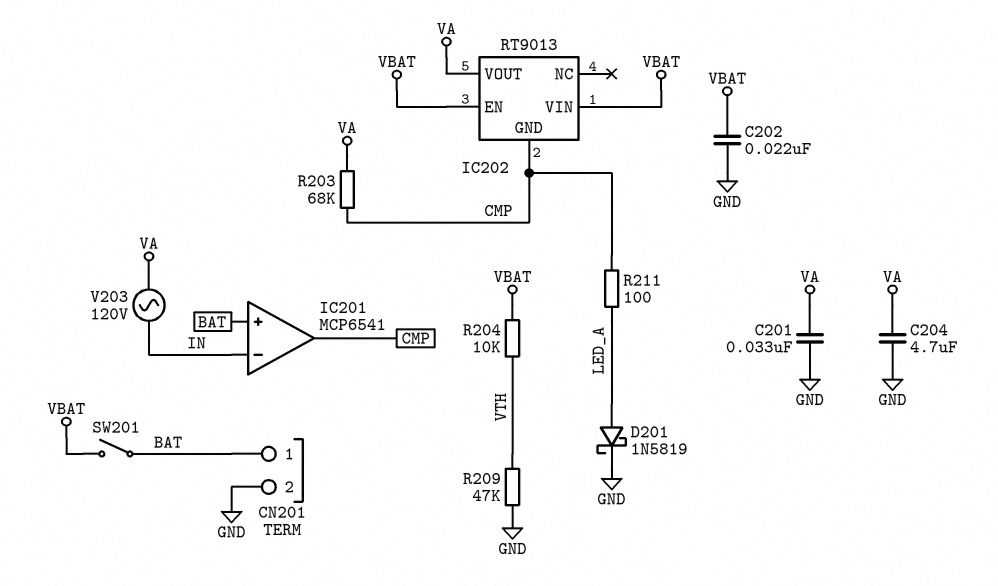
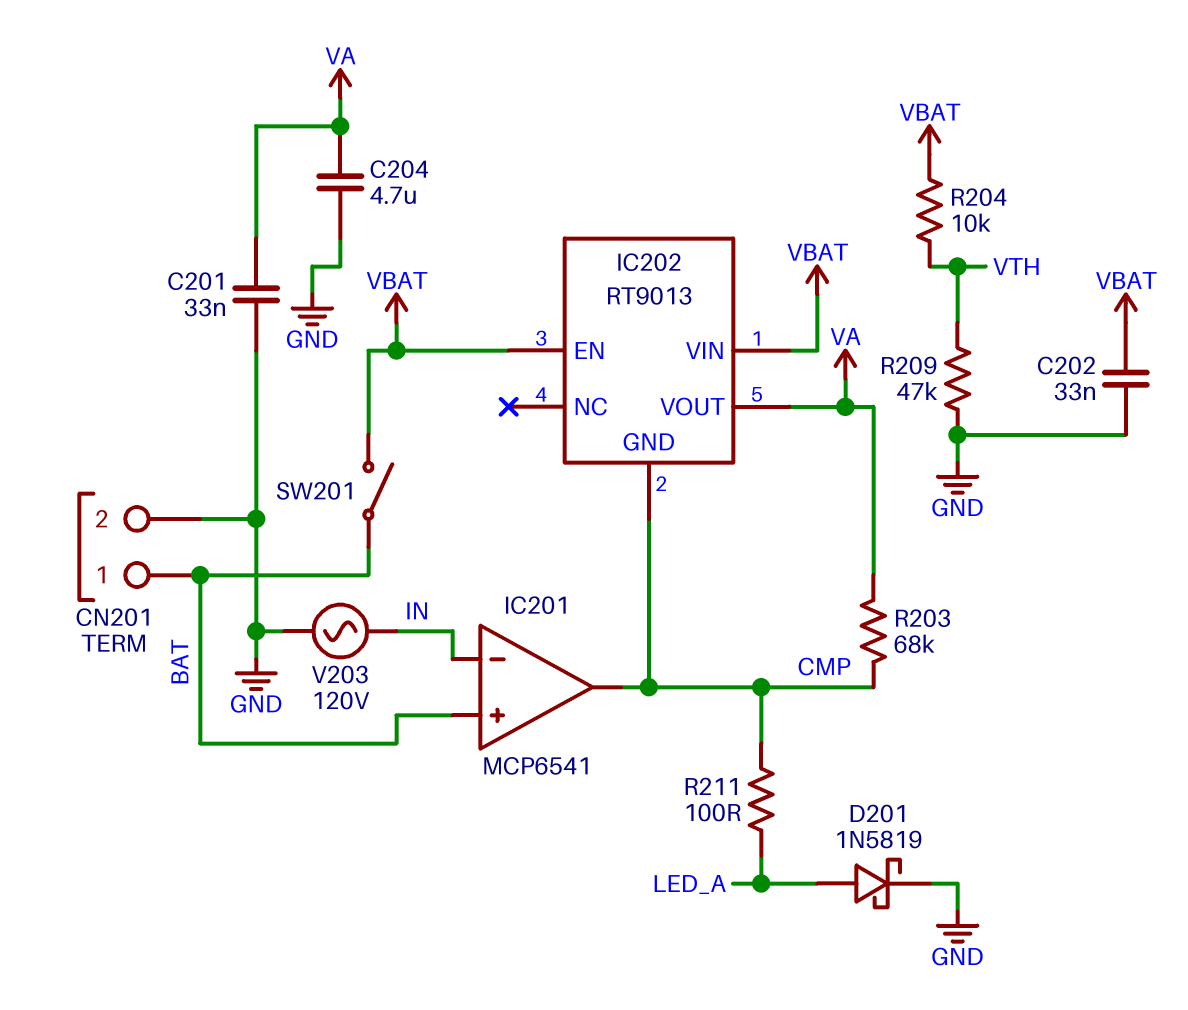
C202: 22nF (GND, VBAT) -> 33nF (GND, VBAT)
V203: AC 120V (IN, VA) -> AC 120V (GND, IN)

